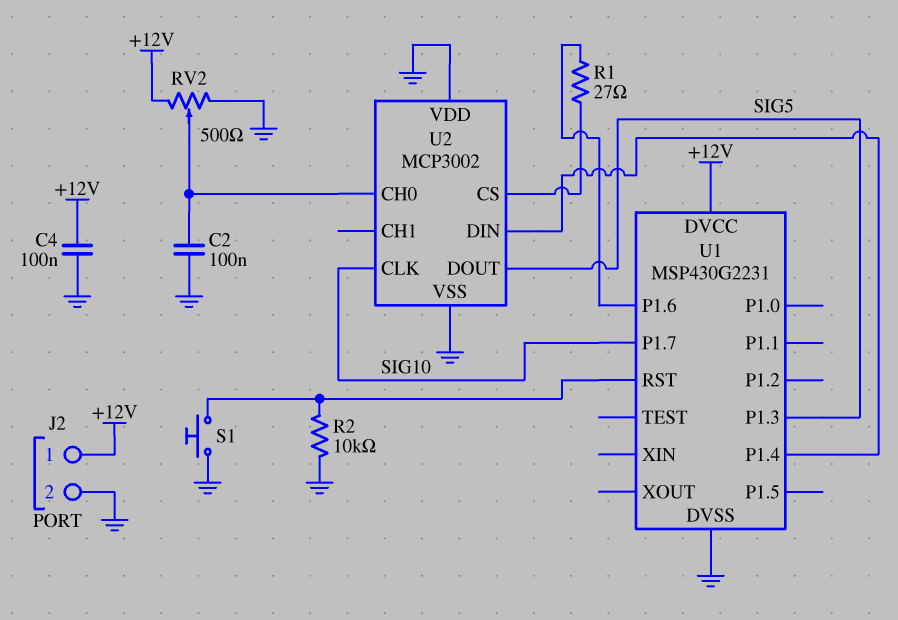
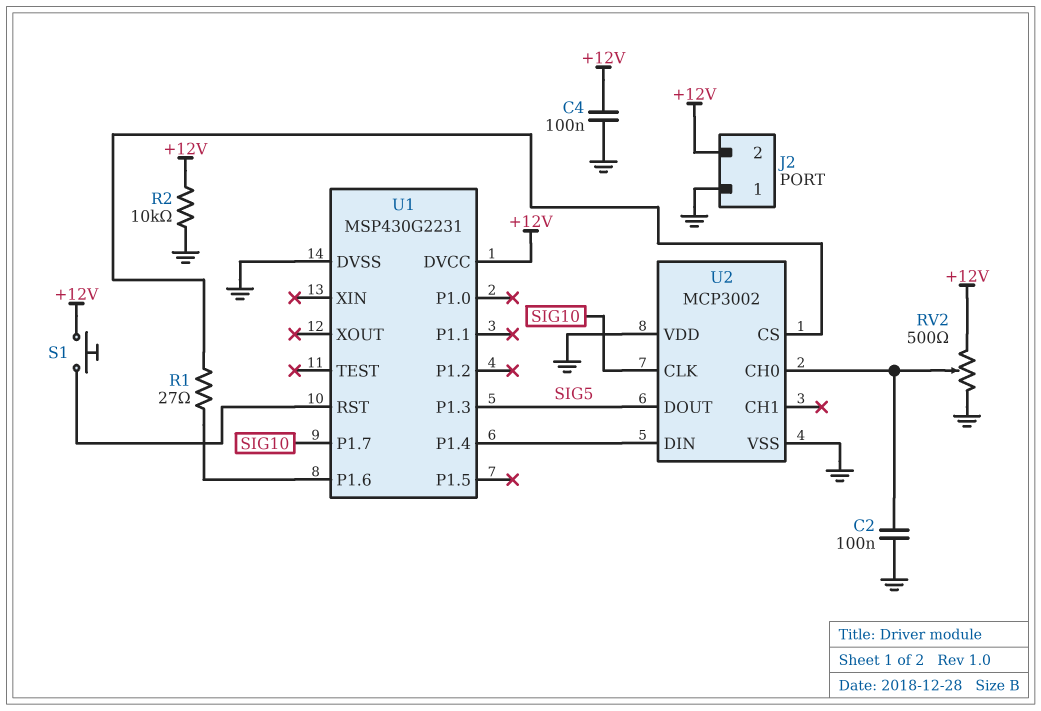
J2 pin 1: +12V -> GND
J2 pin 2: GND -> +12V
R2: 10k (GND, U1/RST) -> 10k (+12V, GND)
S1: button (GND, U1/RST) -> button (+12V, U1/RST)

